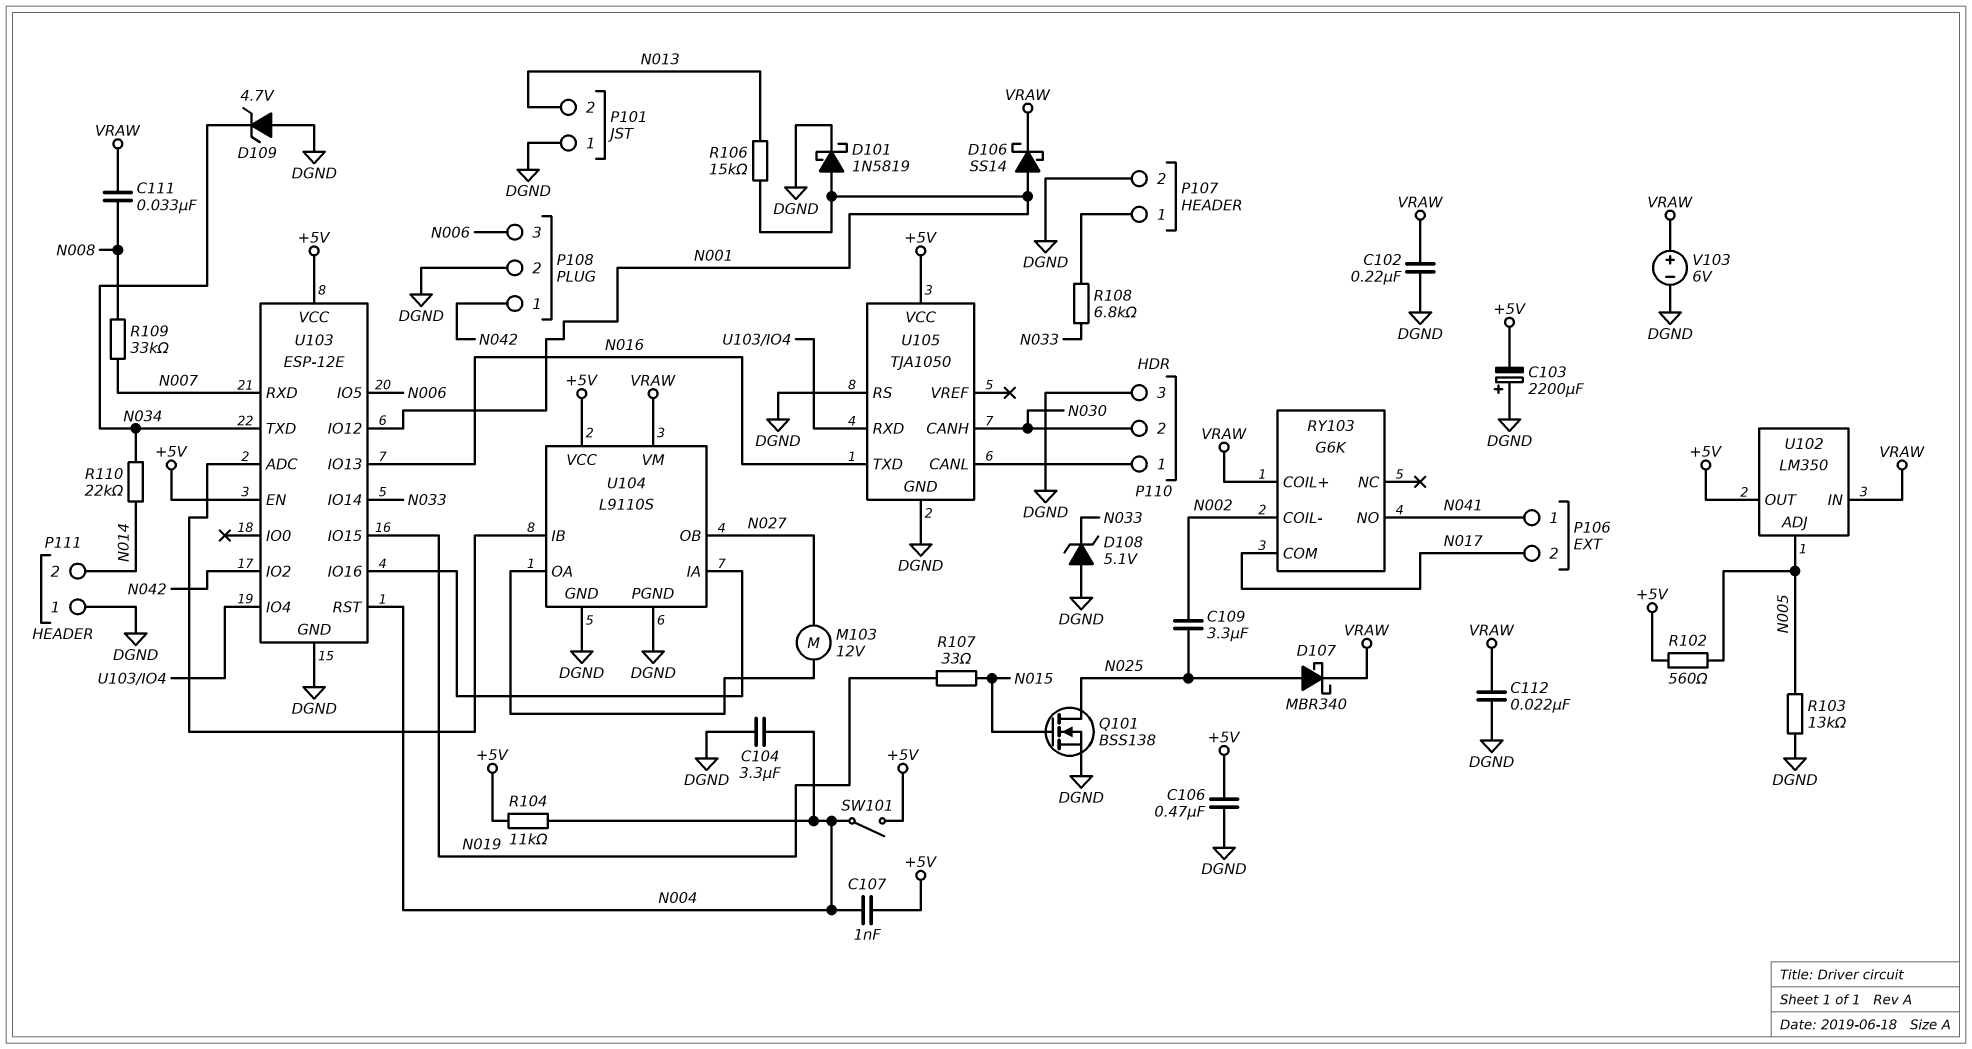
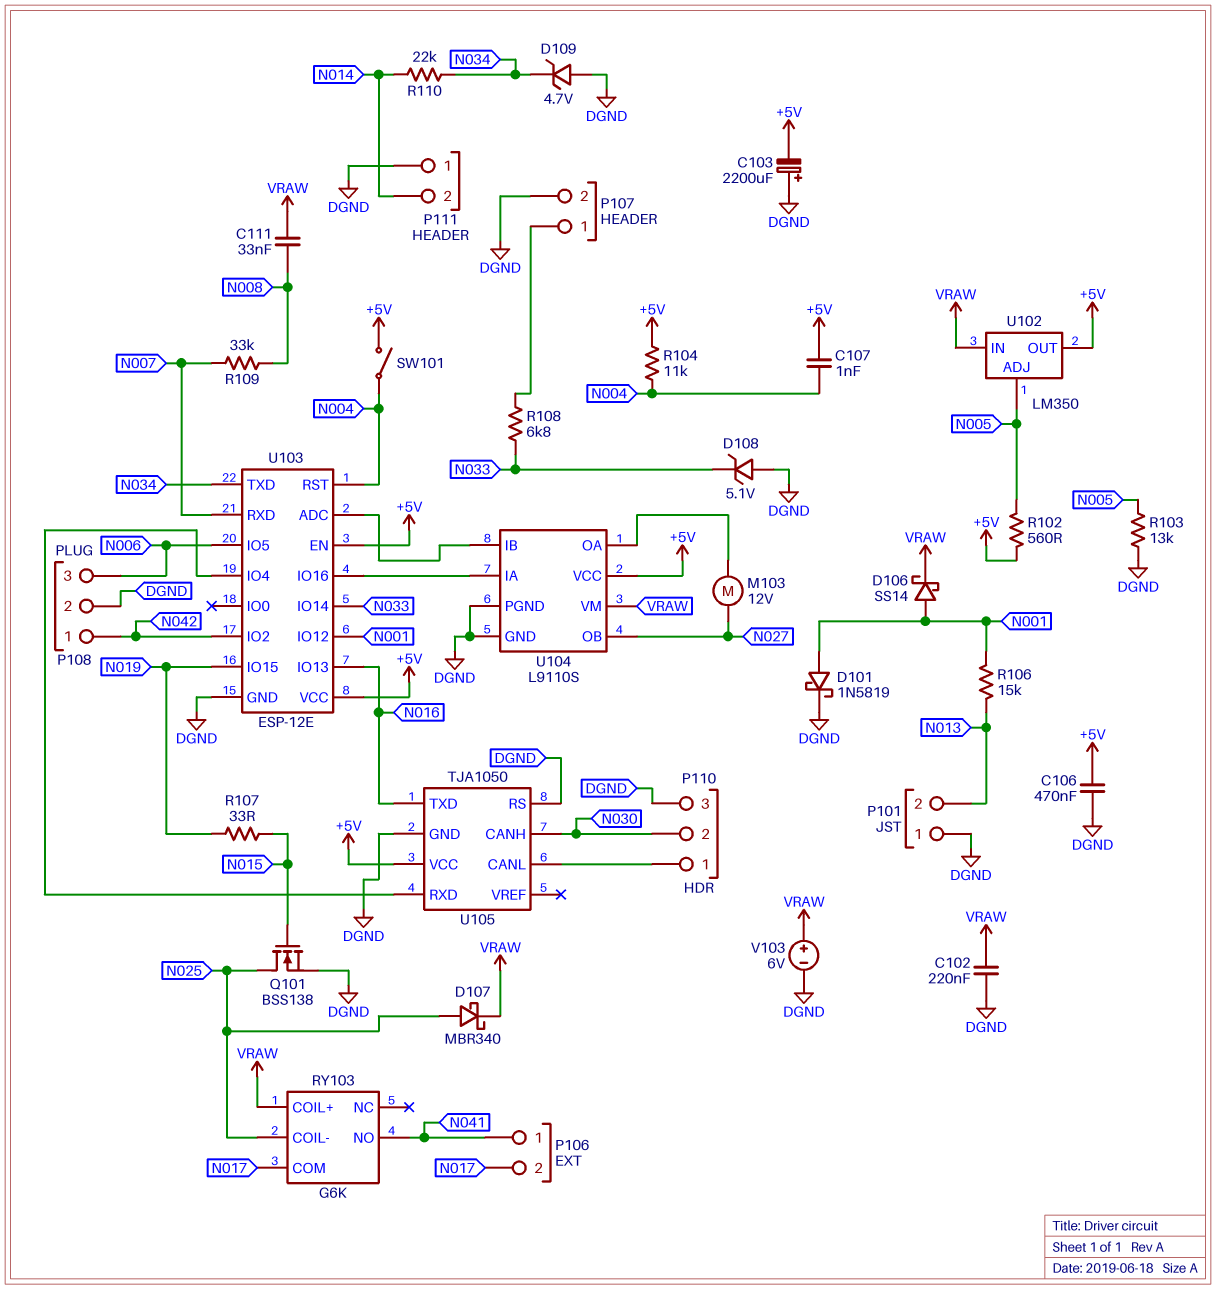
C104: 3.3uF (DGND, N004) -> none
C109: 3.3uF (N002, N025) -> none
C112: 22nF (DGND, VRAW) -> none
RY103 pin COIL-: N002 -> N025

